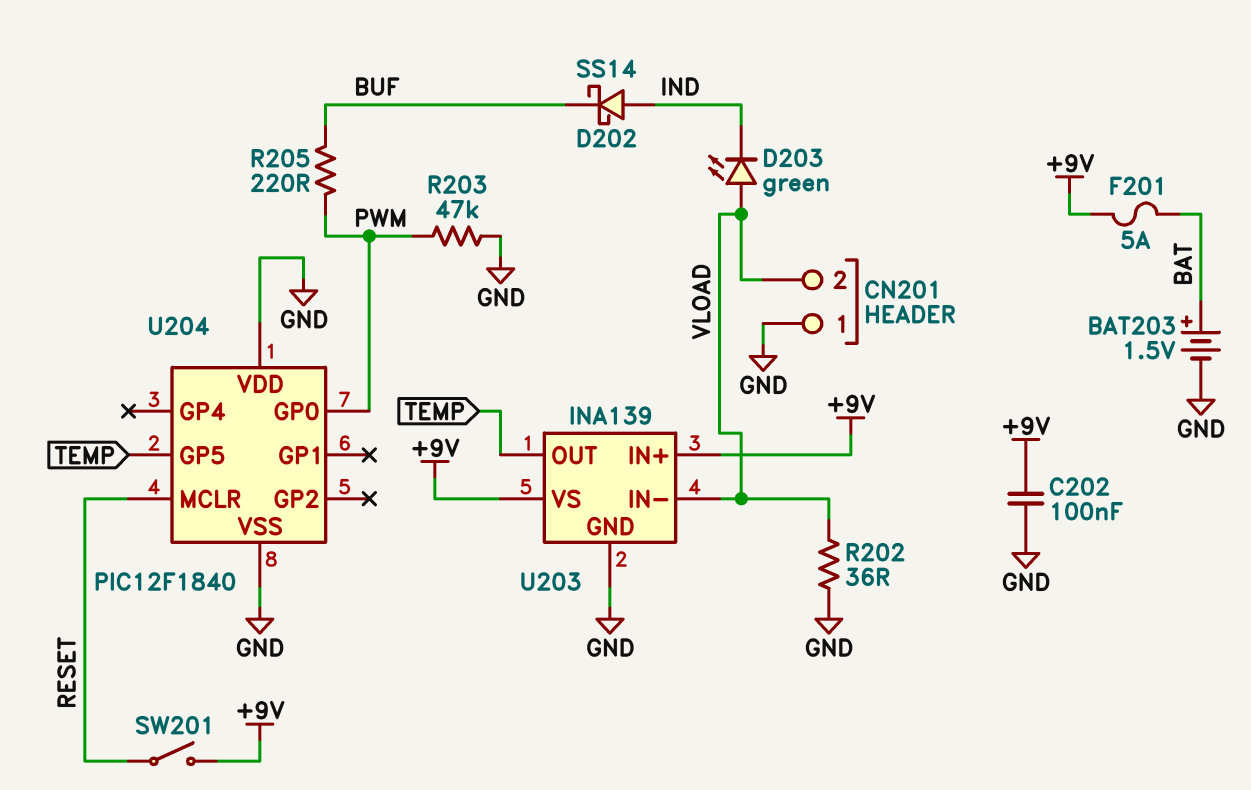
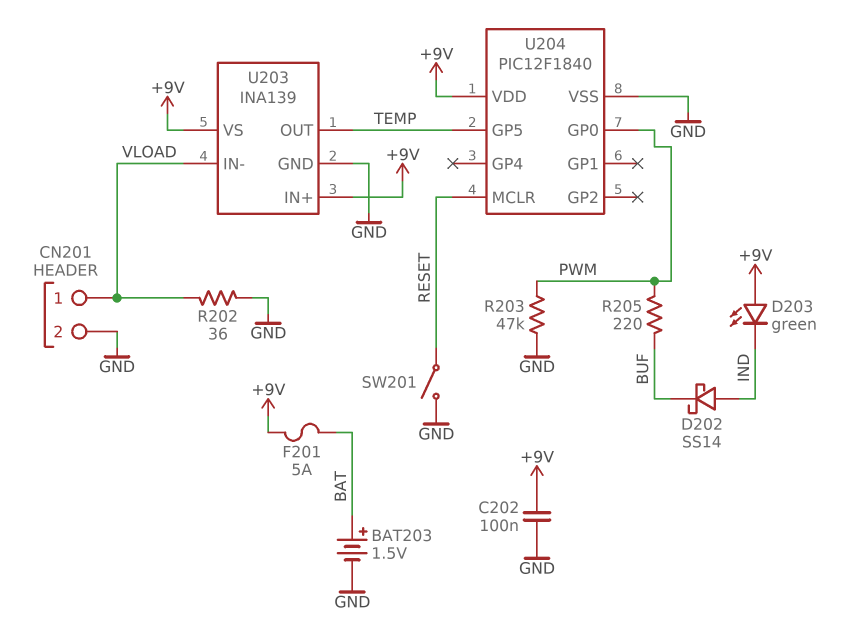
CN201 pin 1: GND -> VLOAD
CN201 pin 2: VLOAD -> GND
D203: LED green (A VLOAD, K IND) -> LED green (A +9V, K IND)
SW201: switch (+9V, RESET) -> switch (GND, RESET)
U204 pin VDD: GND -> +9V

